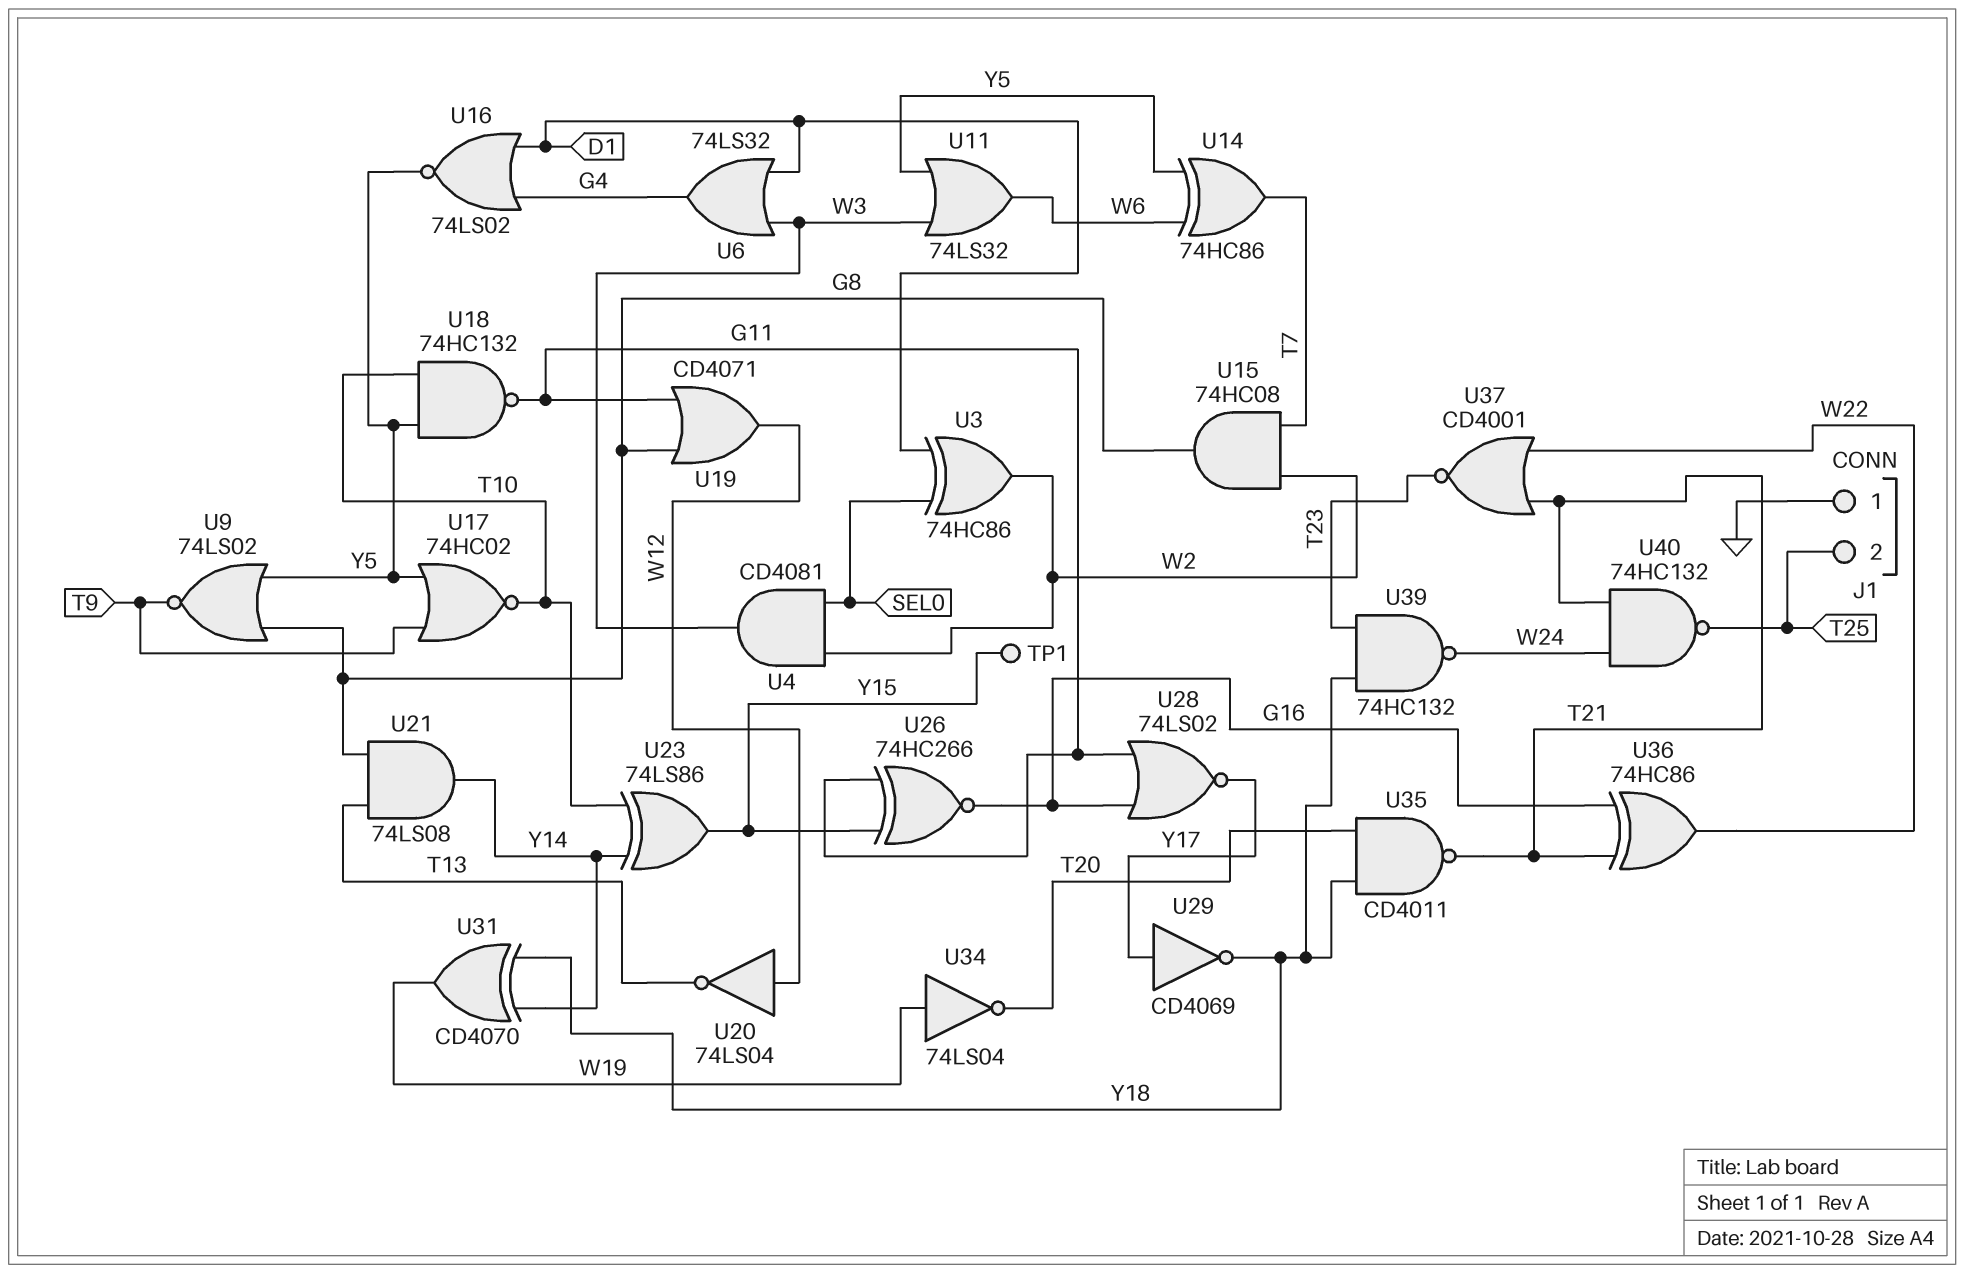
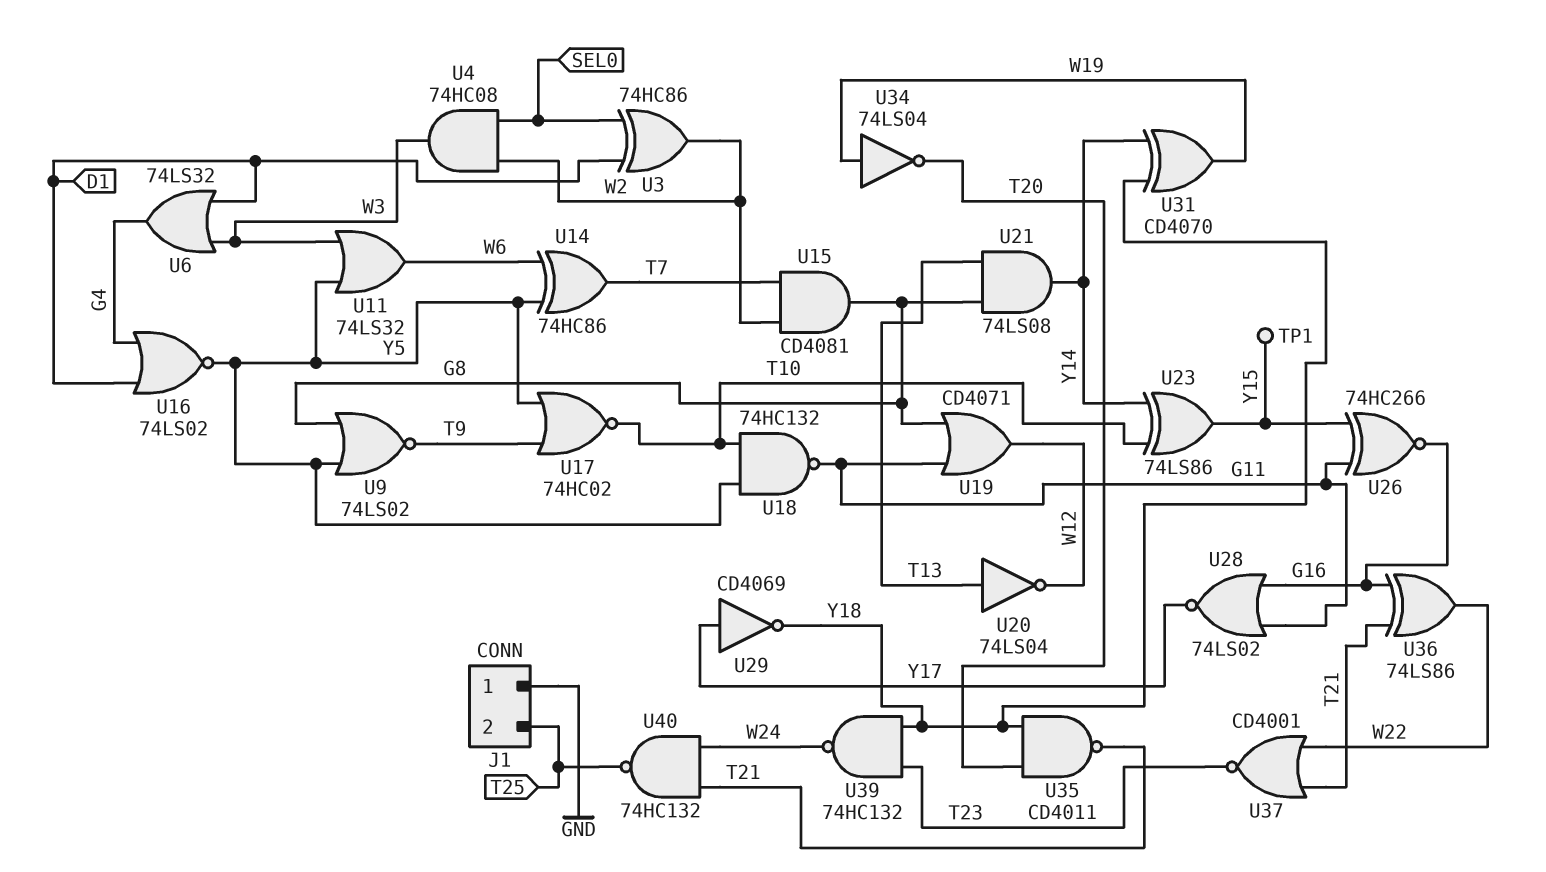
U4: AND CD4081 (in SEL0, in W2, out W3) -> AND 74HC08 (in SEL0, in W2, out W3)
U15: AND 74HC08 (in T7, in W2, out G8) -> AND CD4081 (in T7, in W2, out G8)
U20: NOT 74LS04 (in W12, out T13) -> NOT 74LS04 (in T13, out W12)
U36: XOR 74HC86 (in G16, in T21, out W22) -> XOR 74LS86 (in G16, in T21, out W22)

